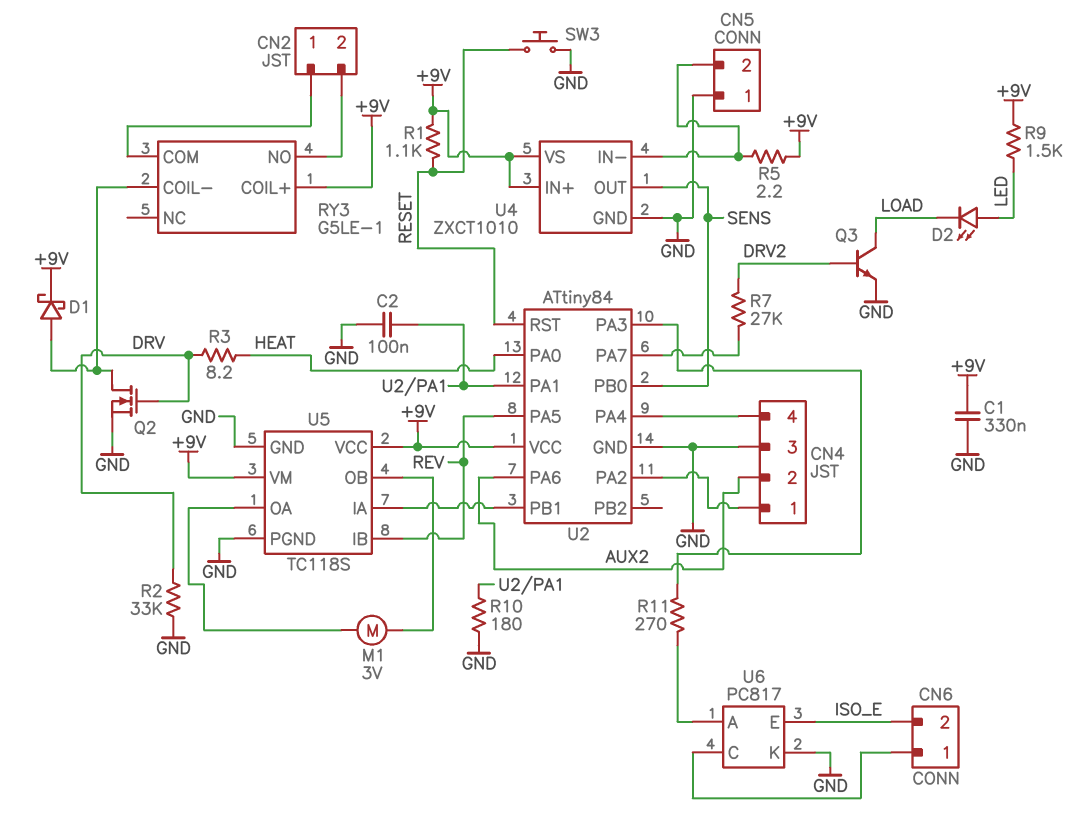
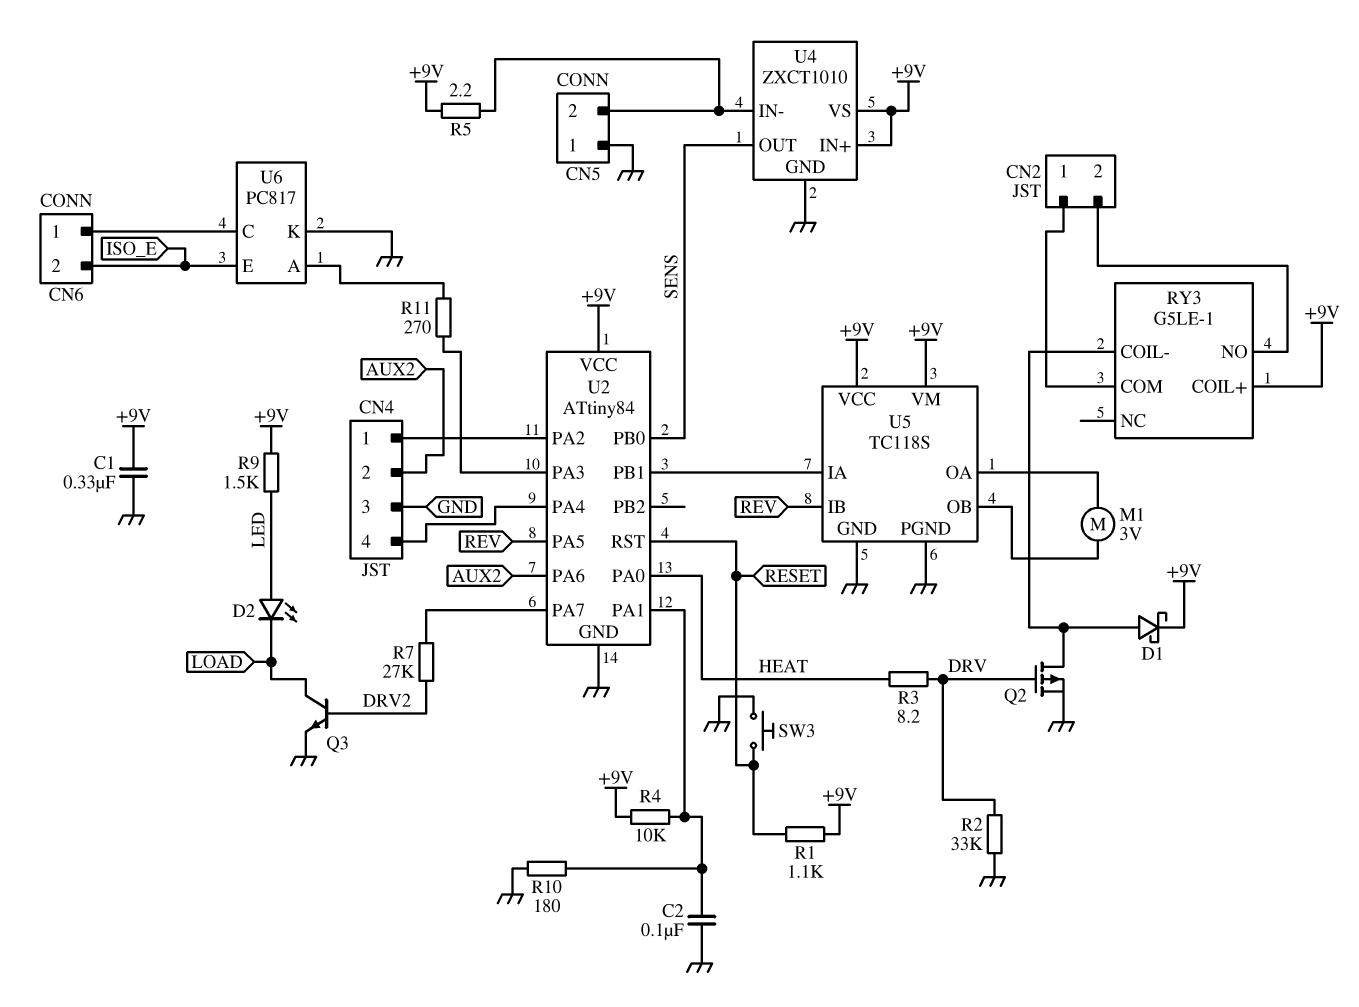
Q2: NMOS (G DRV, D RY3/COIL-, S GND) -> PMOS (G DRV, D RY3/COIL-, S GND)
R4: none -> 10k (+9V, U2/PA1)

